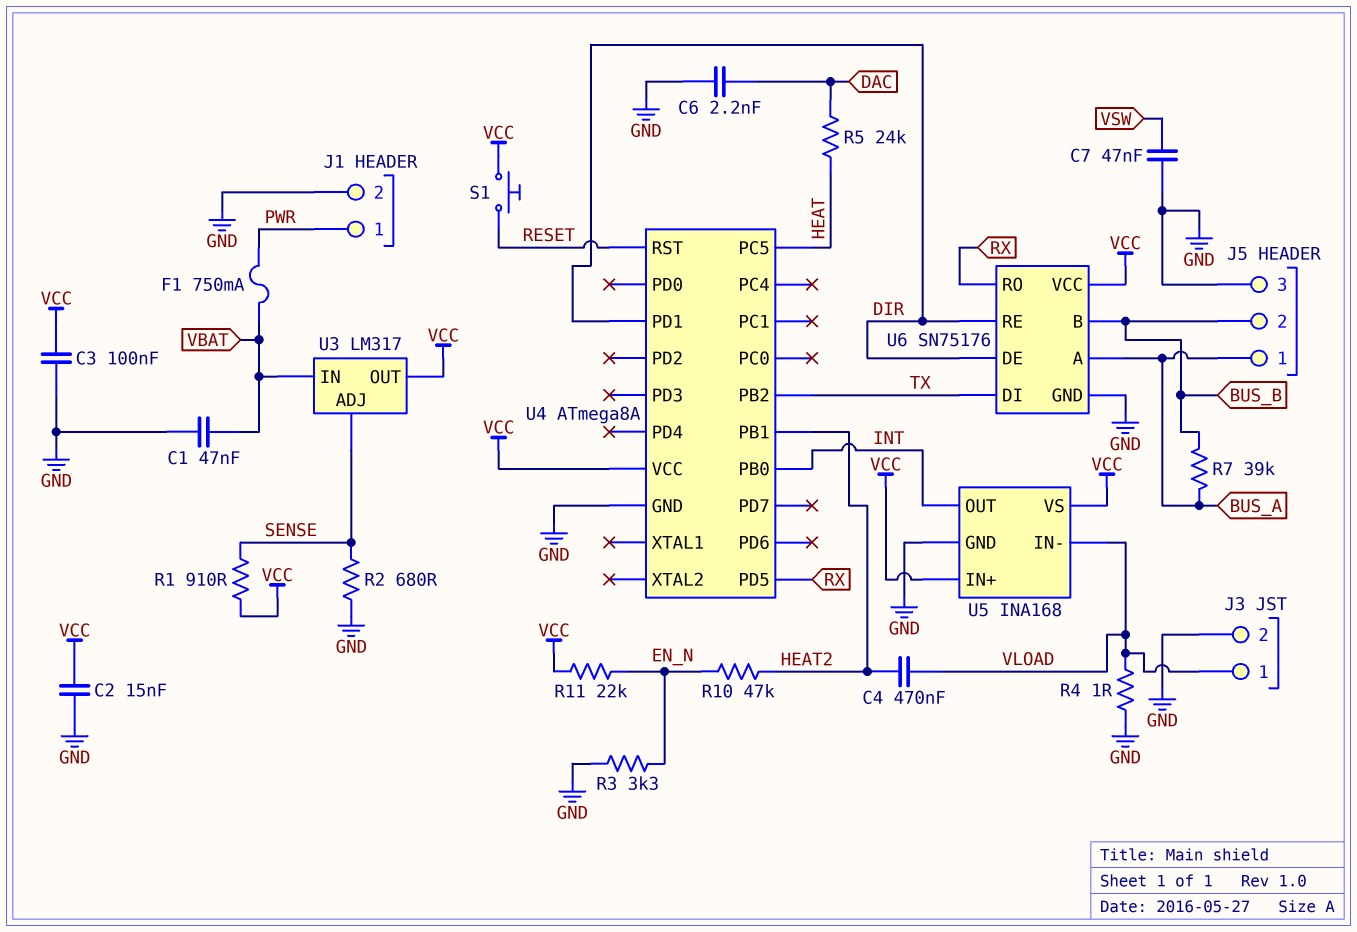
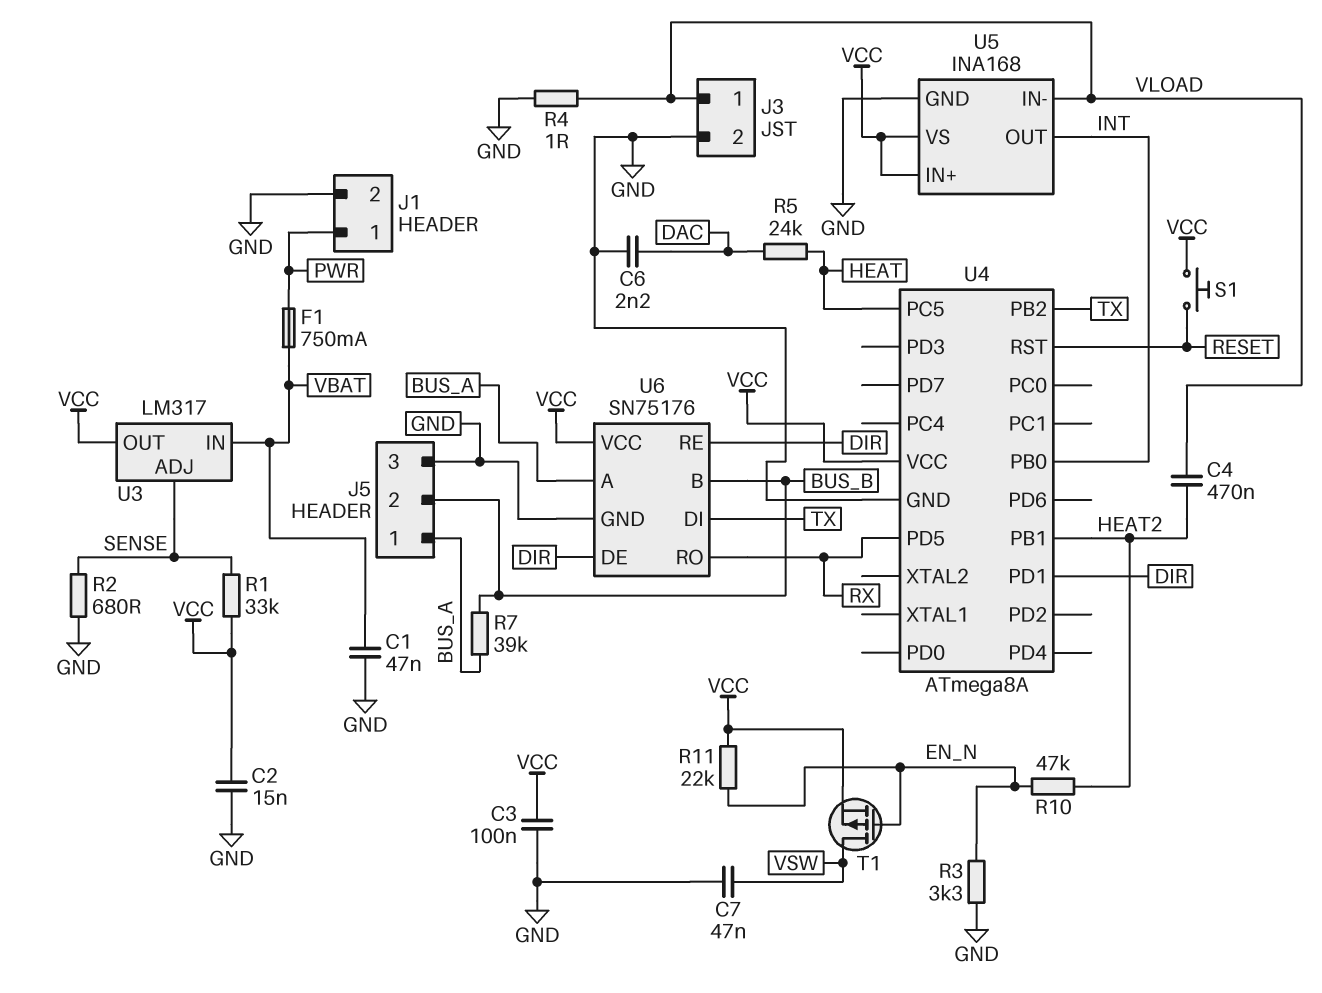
R1: 910 (SENSE, VCC) -> 33k (SENSE, VCC)
T1: none -> PMOS (G EN_N, D VSW, S VCC)

